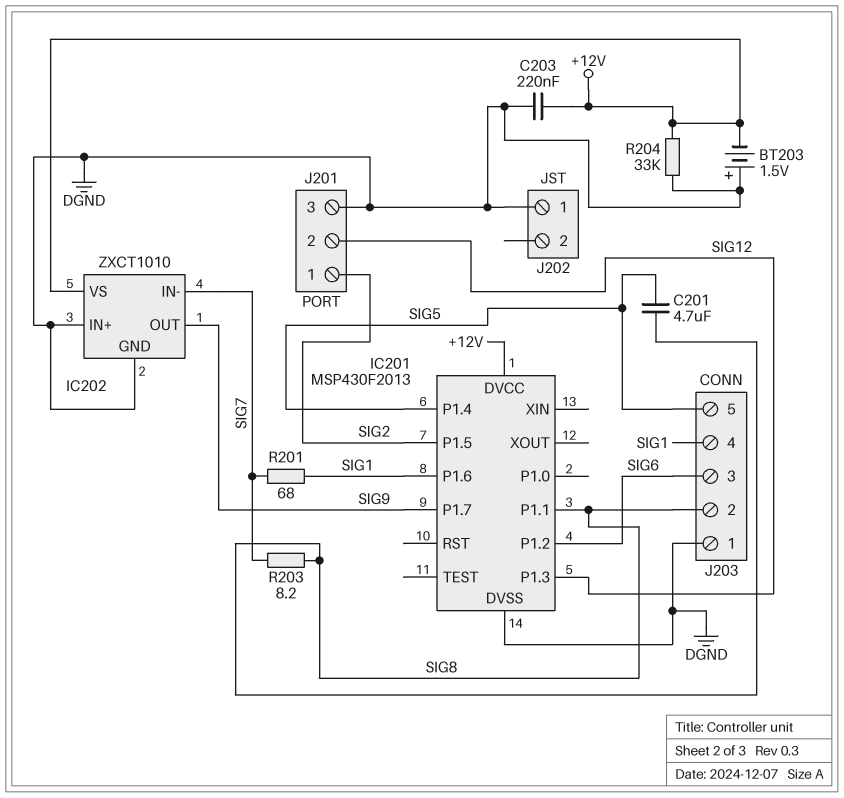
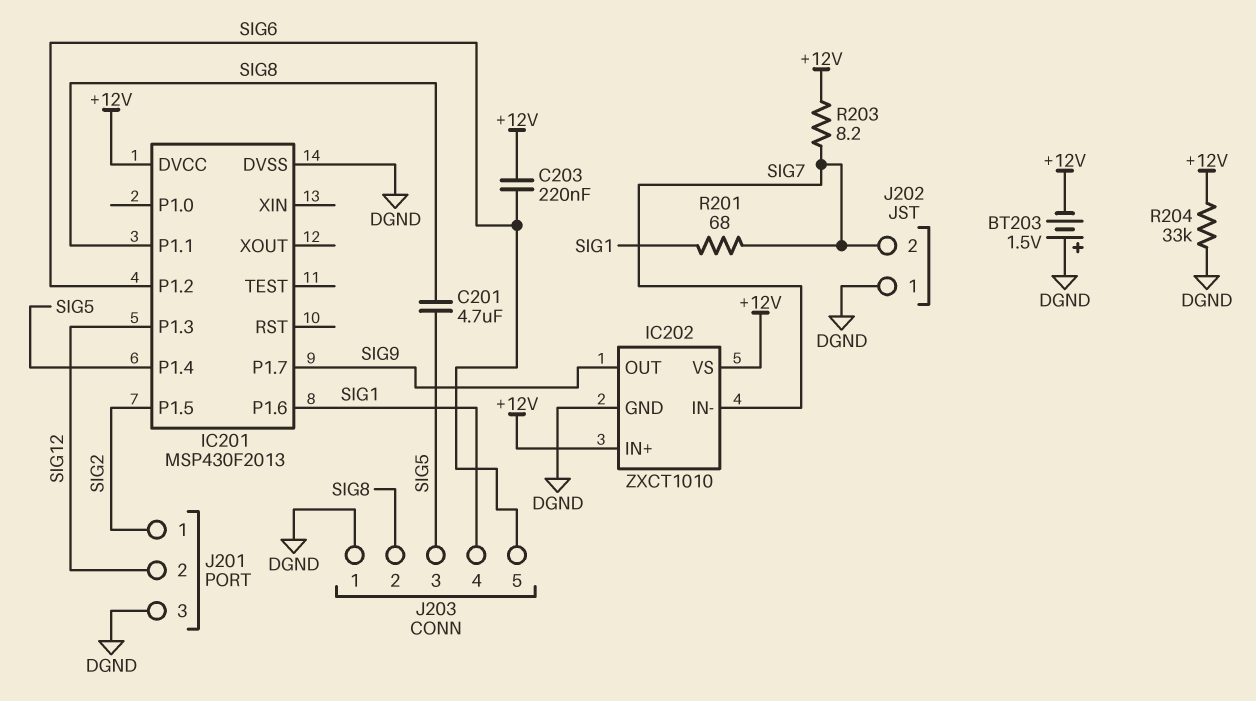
C203: 220nF (+12V, DGND) -> 220nF (+12V, SIG6)
IC202 pin IN+: DGND -> +12V
J202 pin 2: none -> SIG7
J203 pin 3: SIG6 -> SIG5
J203 pin 5: SIG5 -> SIG6
R203: 8.2 (SIG7, SIG8) -> 8.2 (+12V, SIG7)

